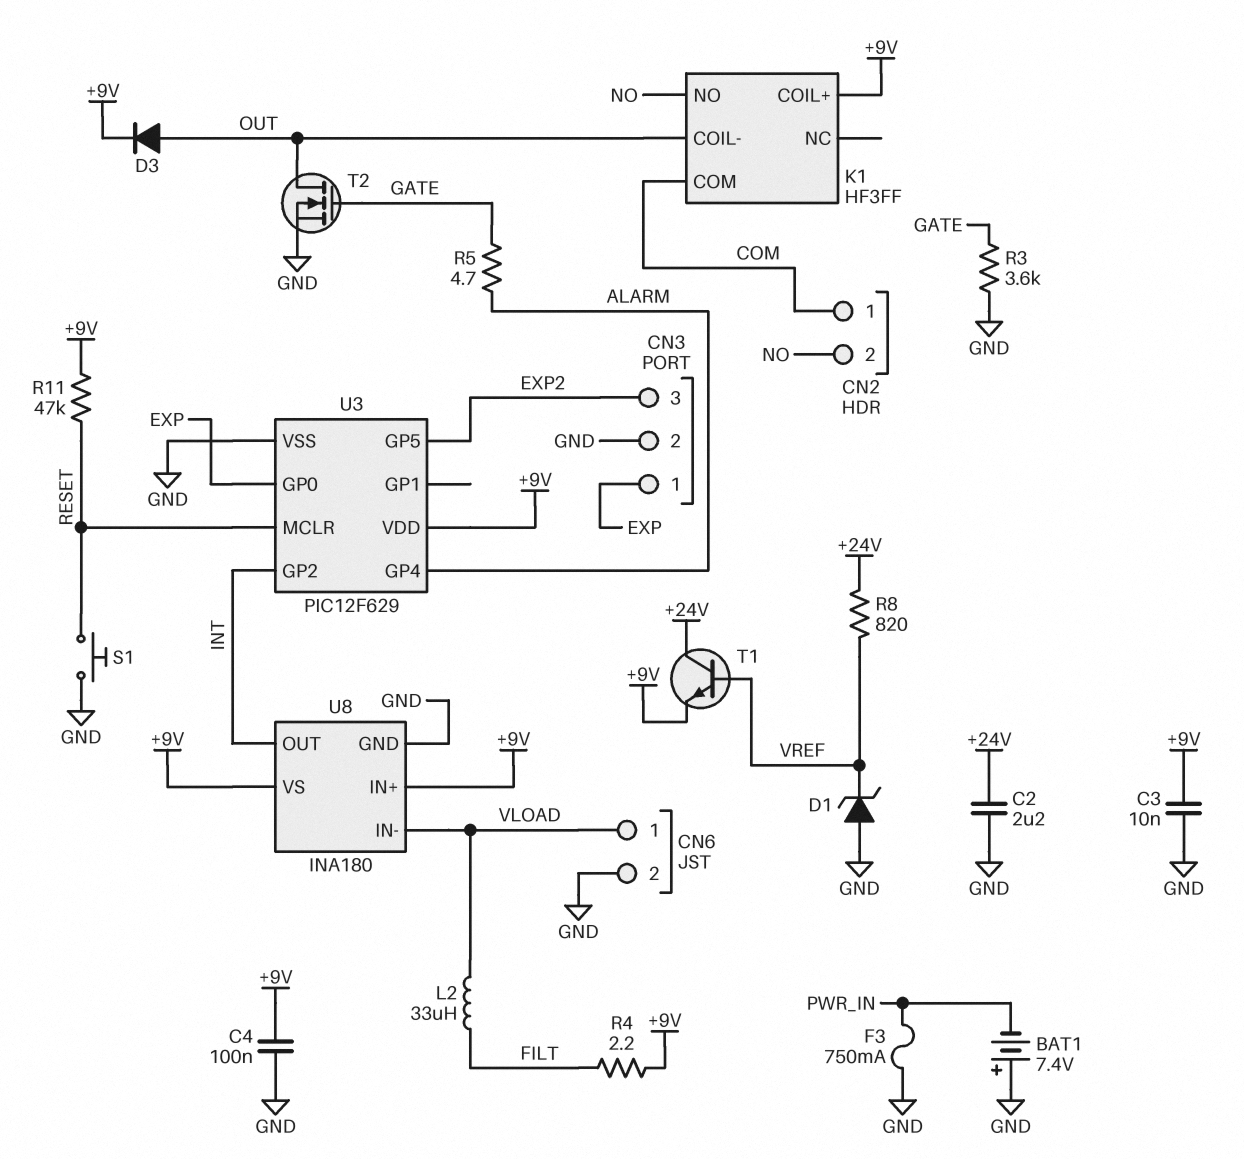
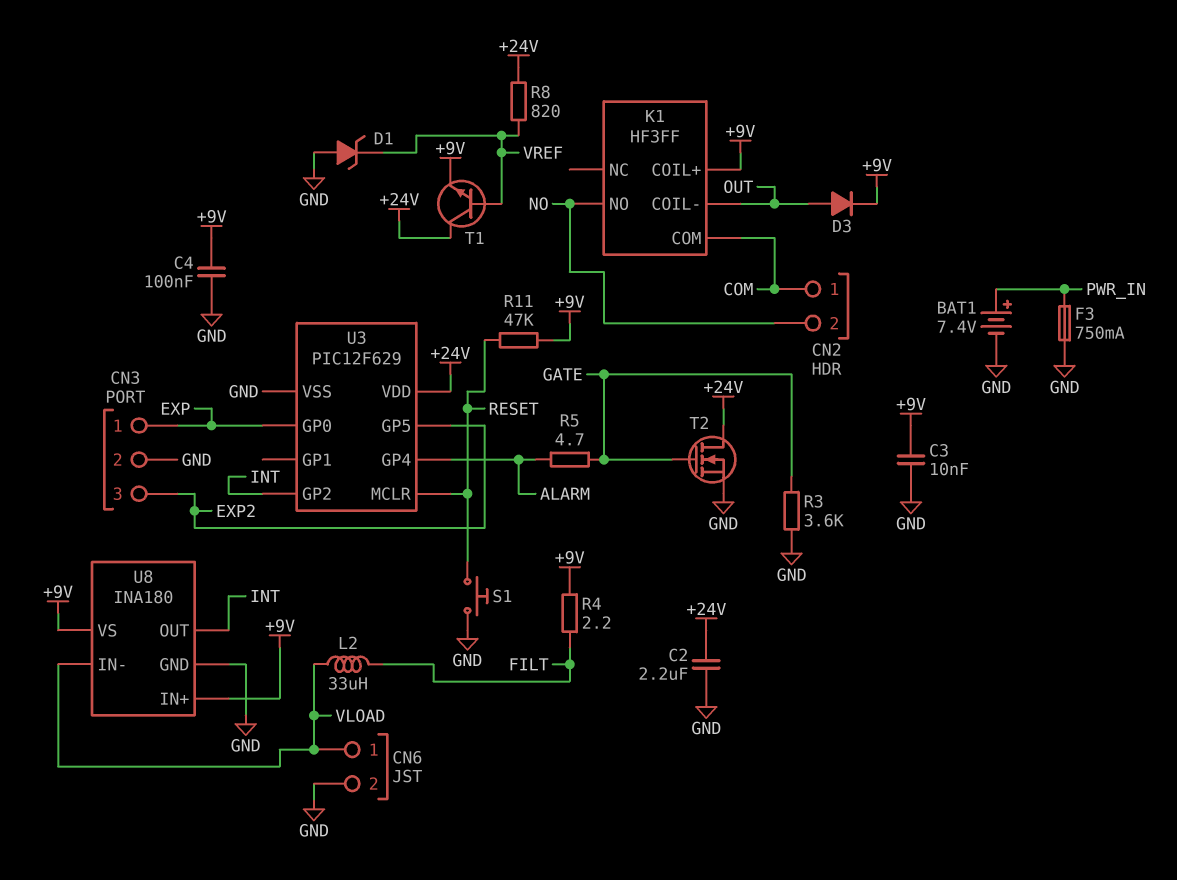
BAT1: 7.4V (plus GND, minus PWR_IN) -> 7.4V (plus PWR_IN, minus GND)
T2: NMOS (G GATE, D OUT, S GND) -> NMOS (G GATE, D +24V, S GND)
U3 pin VDD: +9V -> +24V

